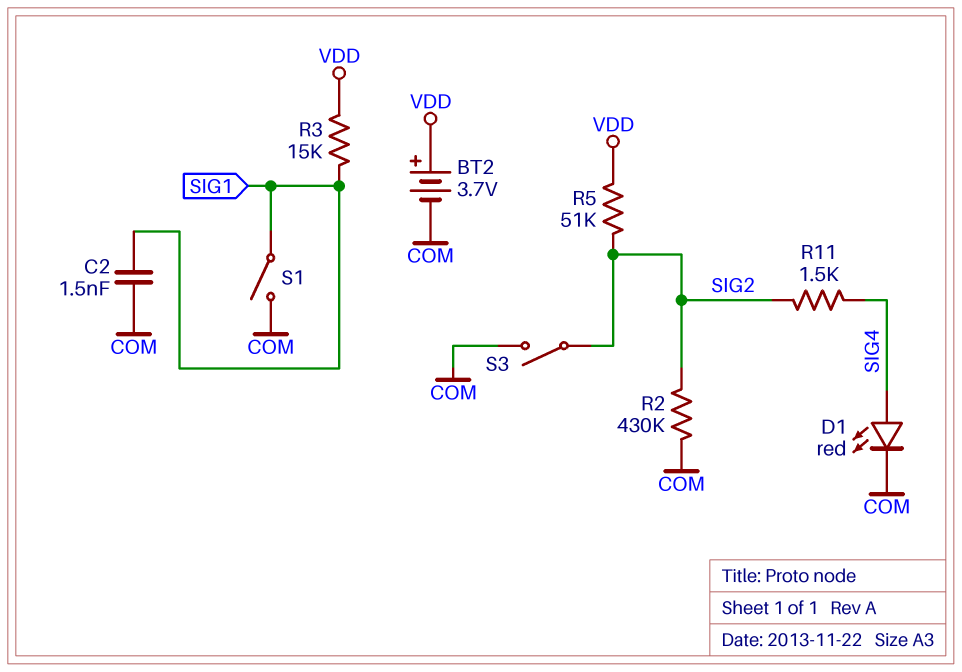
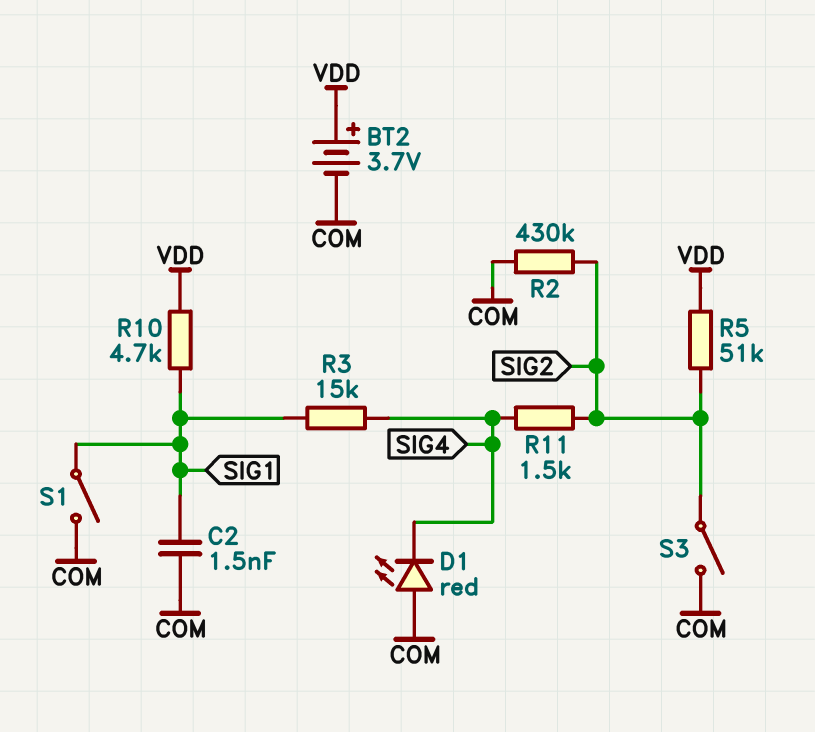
D1: LED red (A SIG4, K COM) -> LED red (A COM, K SIG4)
R3: 15k (SIG1, VDD) -> 15k (SIG1, SIG4)
R10: none -> 4.7k (SIG1, VDD)

